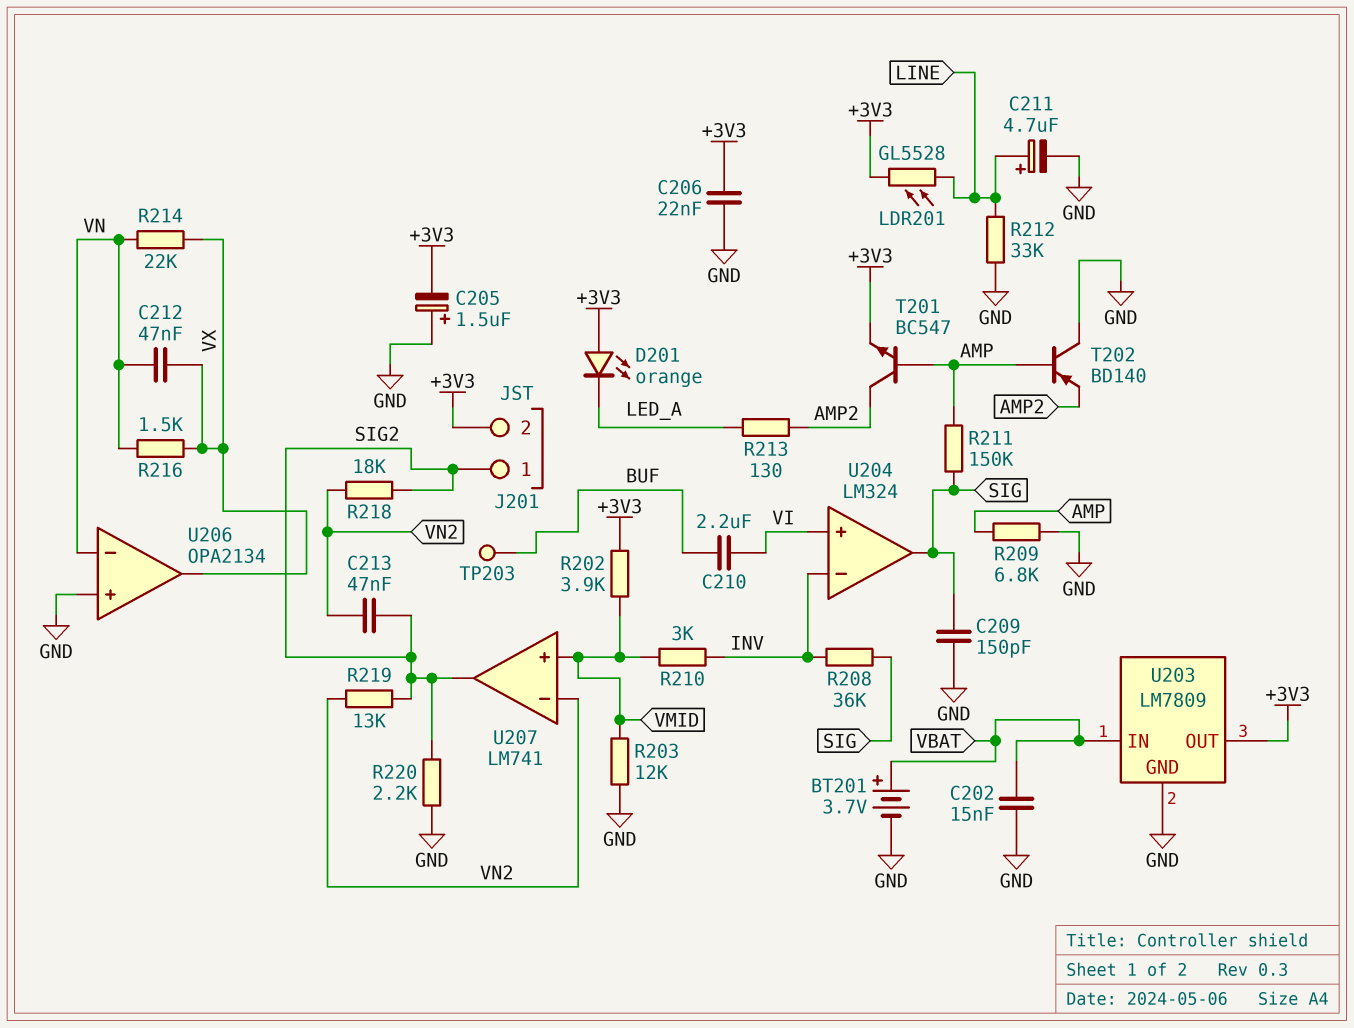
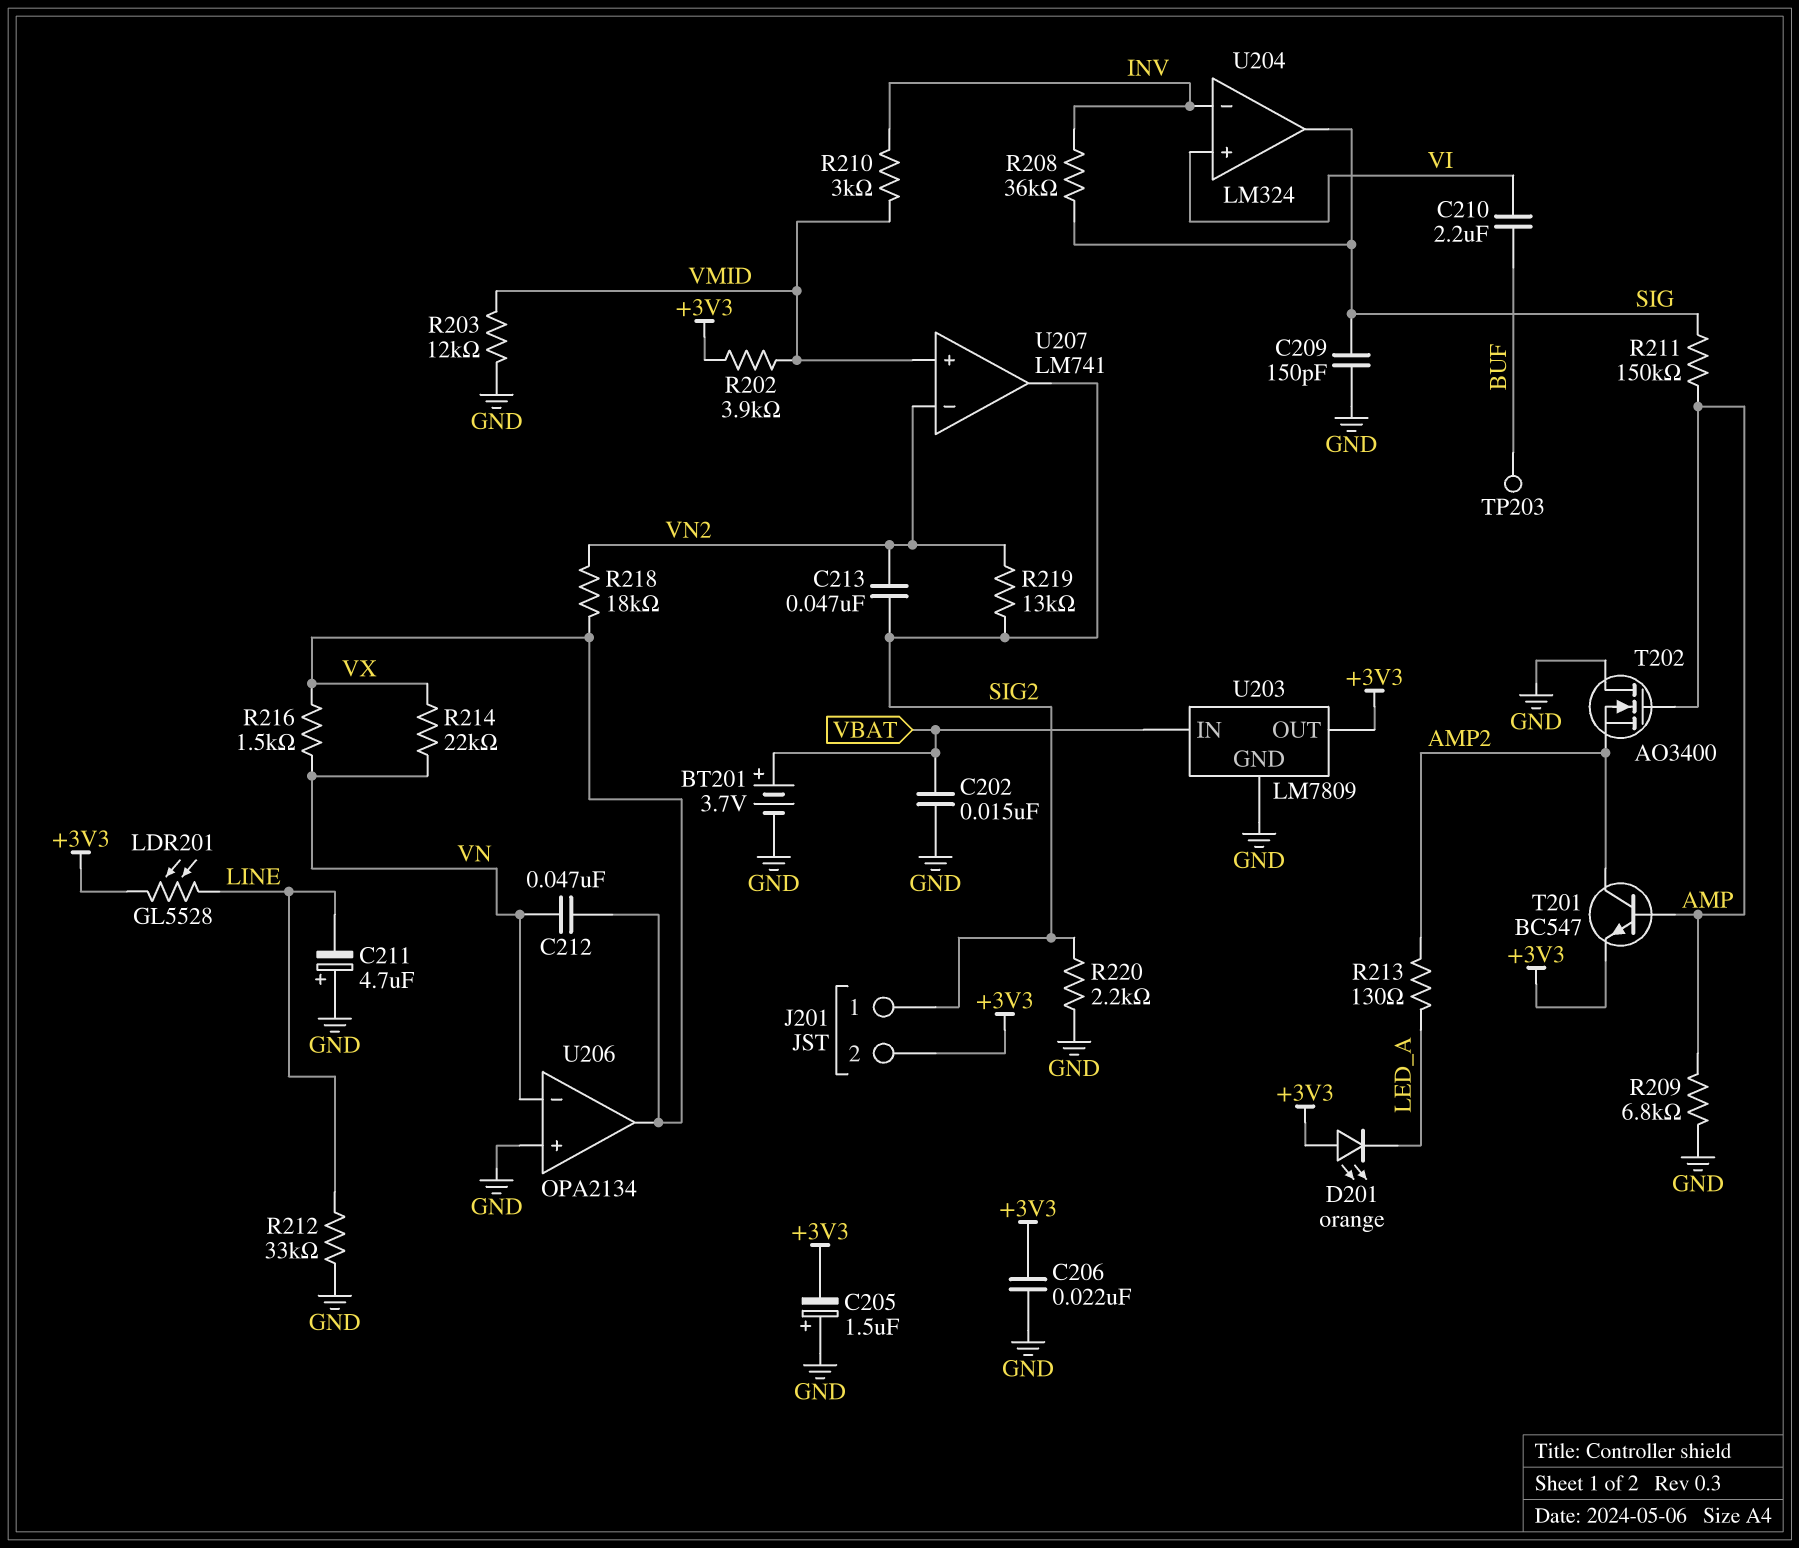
C211: 4.7uF (plus LINE, minus GND) -> 4.7uF (plus GND, minus LINE)
R218: 18k (SIG2, VN2) -> 18k (VN2, VX)
T202: PNP BD140 (B AMP, C GND, E AMP2) -> NMOS AO3400 (G AMP, D GND, S AMP2)

